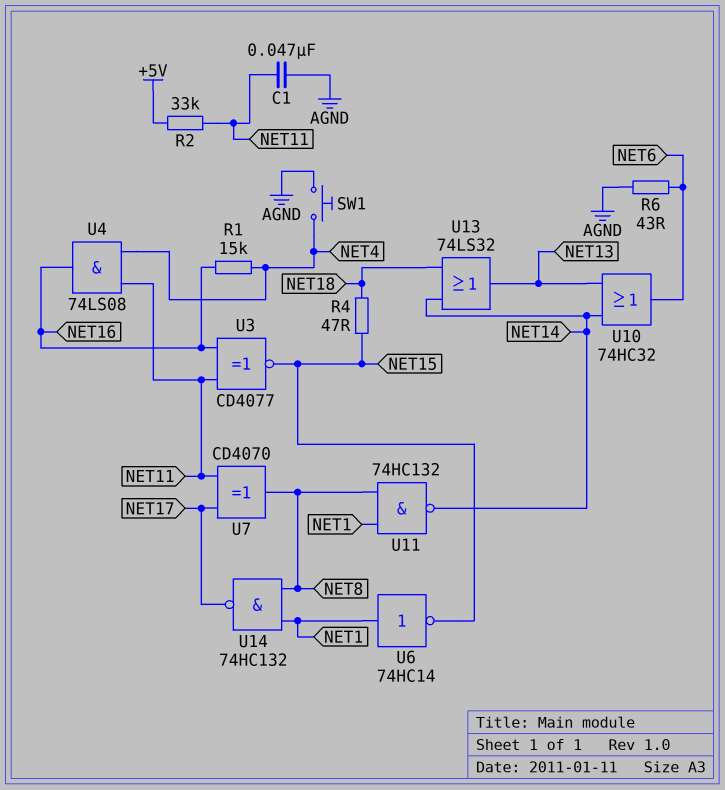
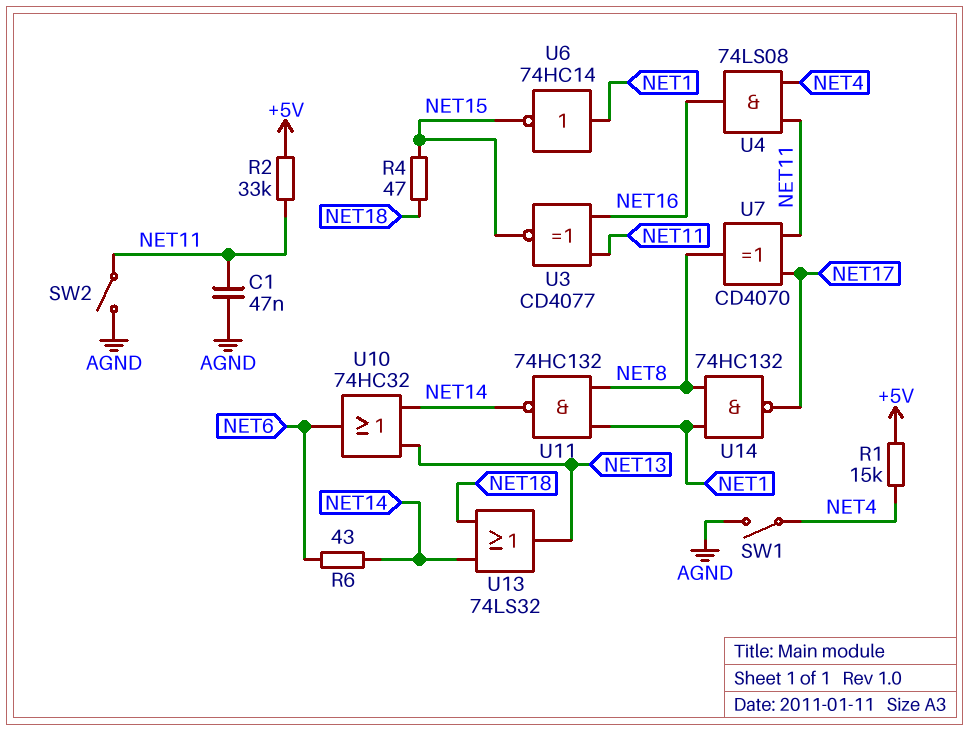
R1: 15k (NET4, NET16) -> 15k (+5V, NET4)
R6: 43 (AGND, NET6) -> 43 (NET6, NET14)
SW1: button (AGND, NET4) -> switch (AGND, NET4)
SW2: none -> switch (AGND, NET11)

